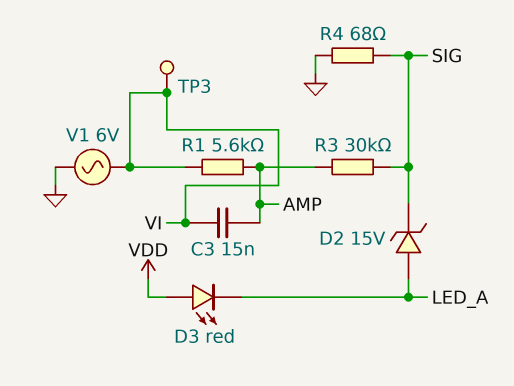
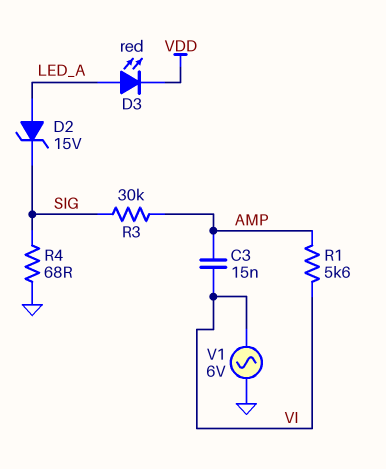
D3: LED red (A VDD, K LED_A) -> LED red (A LED_A, K VDD)
TP3: test point (VI) -> none

